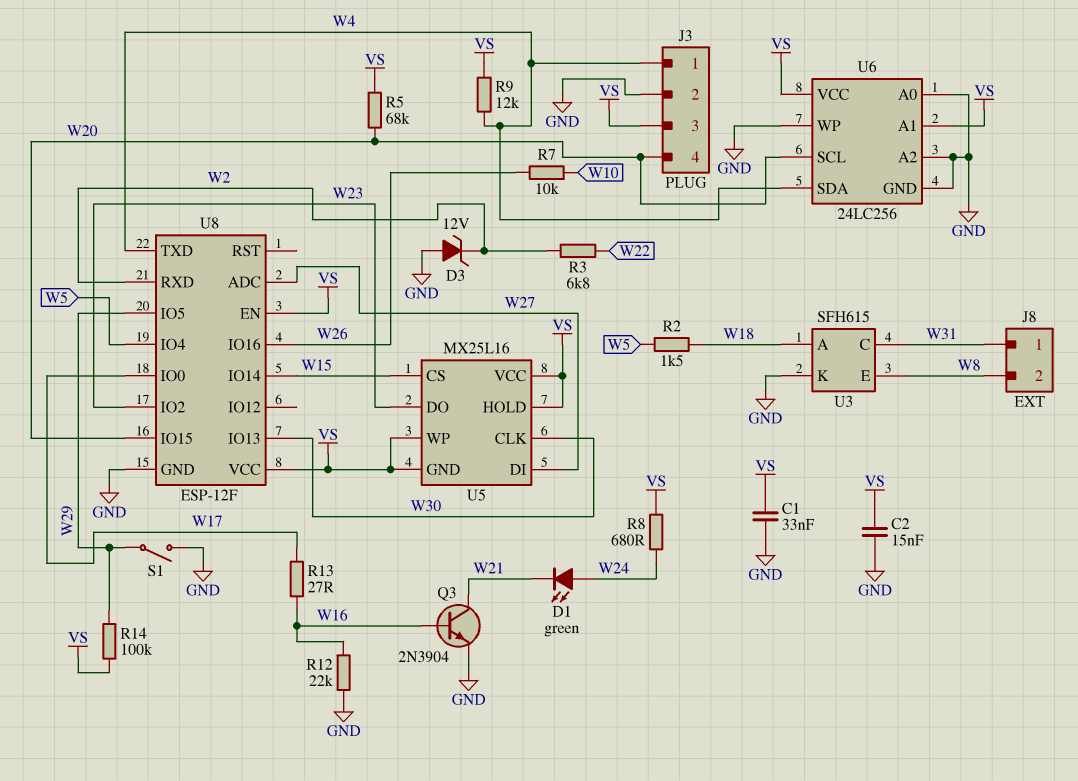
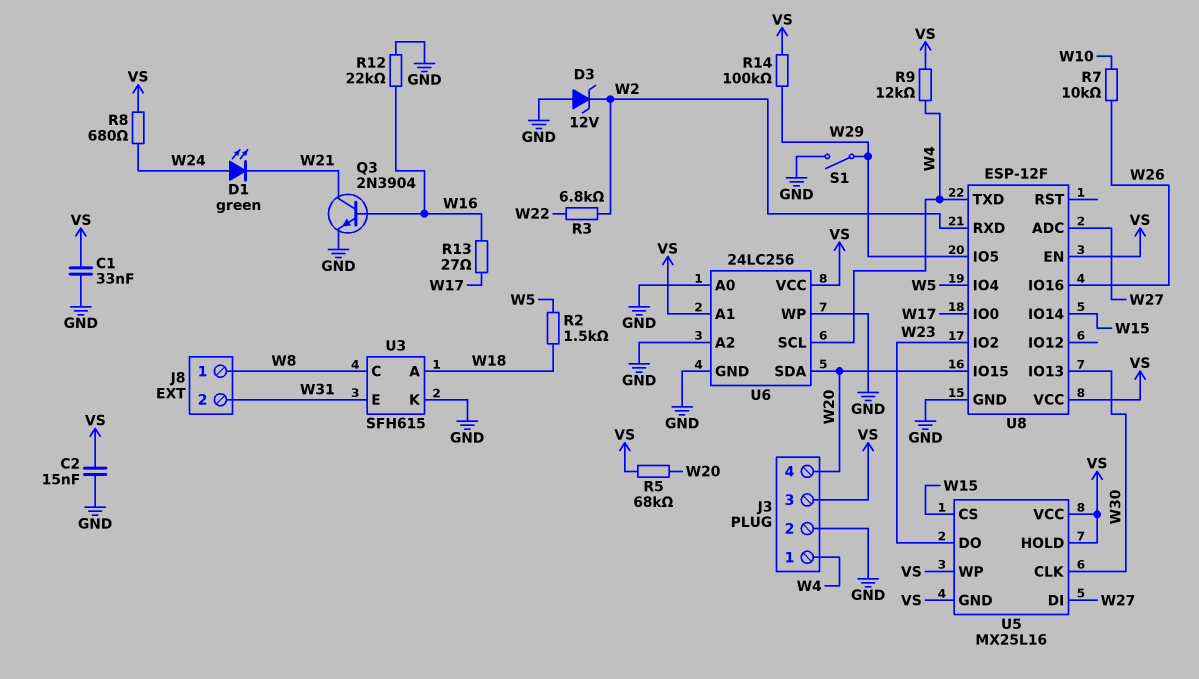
J8 pin 1: W31 -> W8
J8 pin 2: W8 -> W31
U3 pin C: W31 -> W8
U3 pin E: W8 -> W31
U6 pin SCL: W20 -> W4
U6 pin SDA: W4 -> W20

